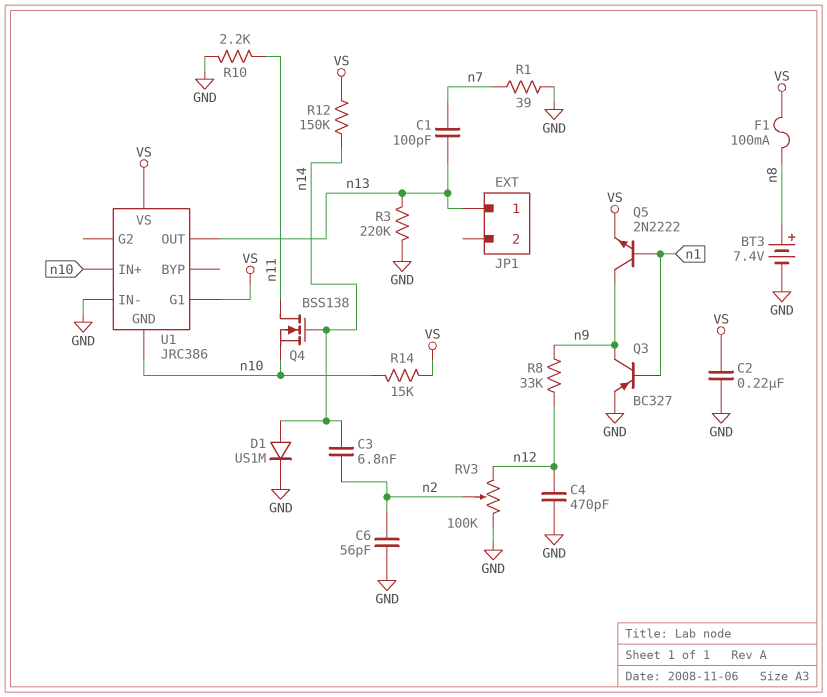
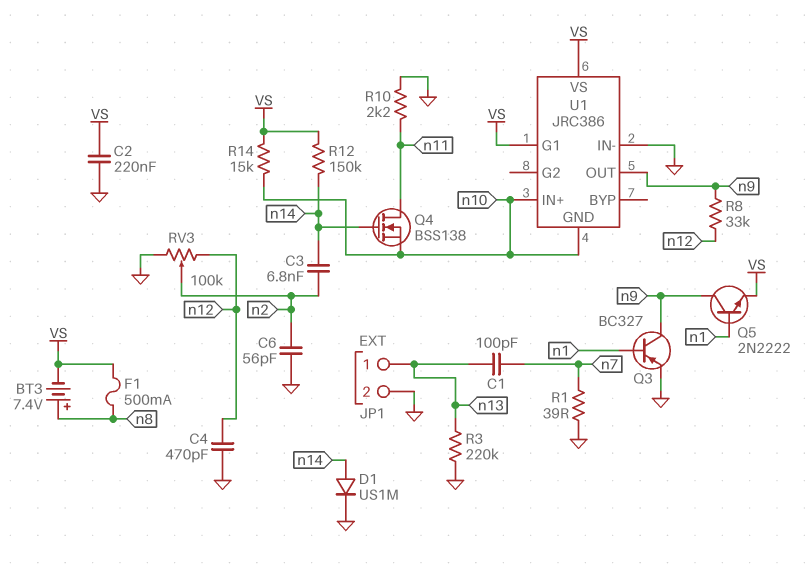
BT3: 7.4V (plus n8, minus GND) -> 7.4V (plus n8, minus VS)
F1: 100mA (VS, n8) -> 500mA (VS, n8)
JP1 pin 2: none -> GND
U1 pin OUT: n13 -> n9

